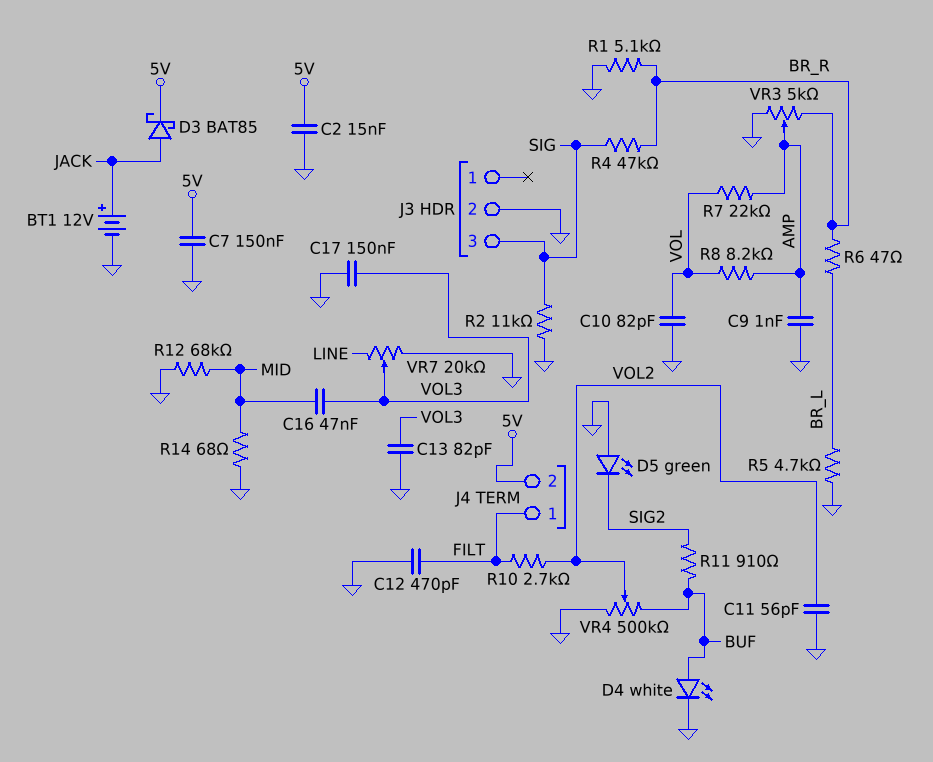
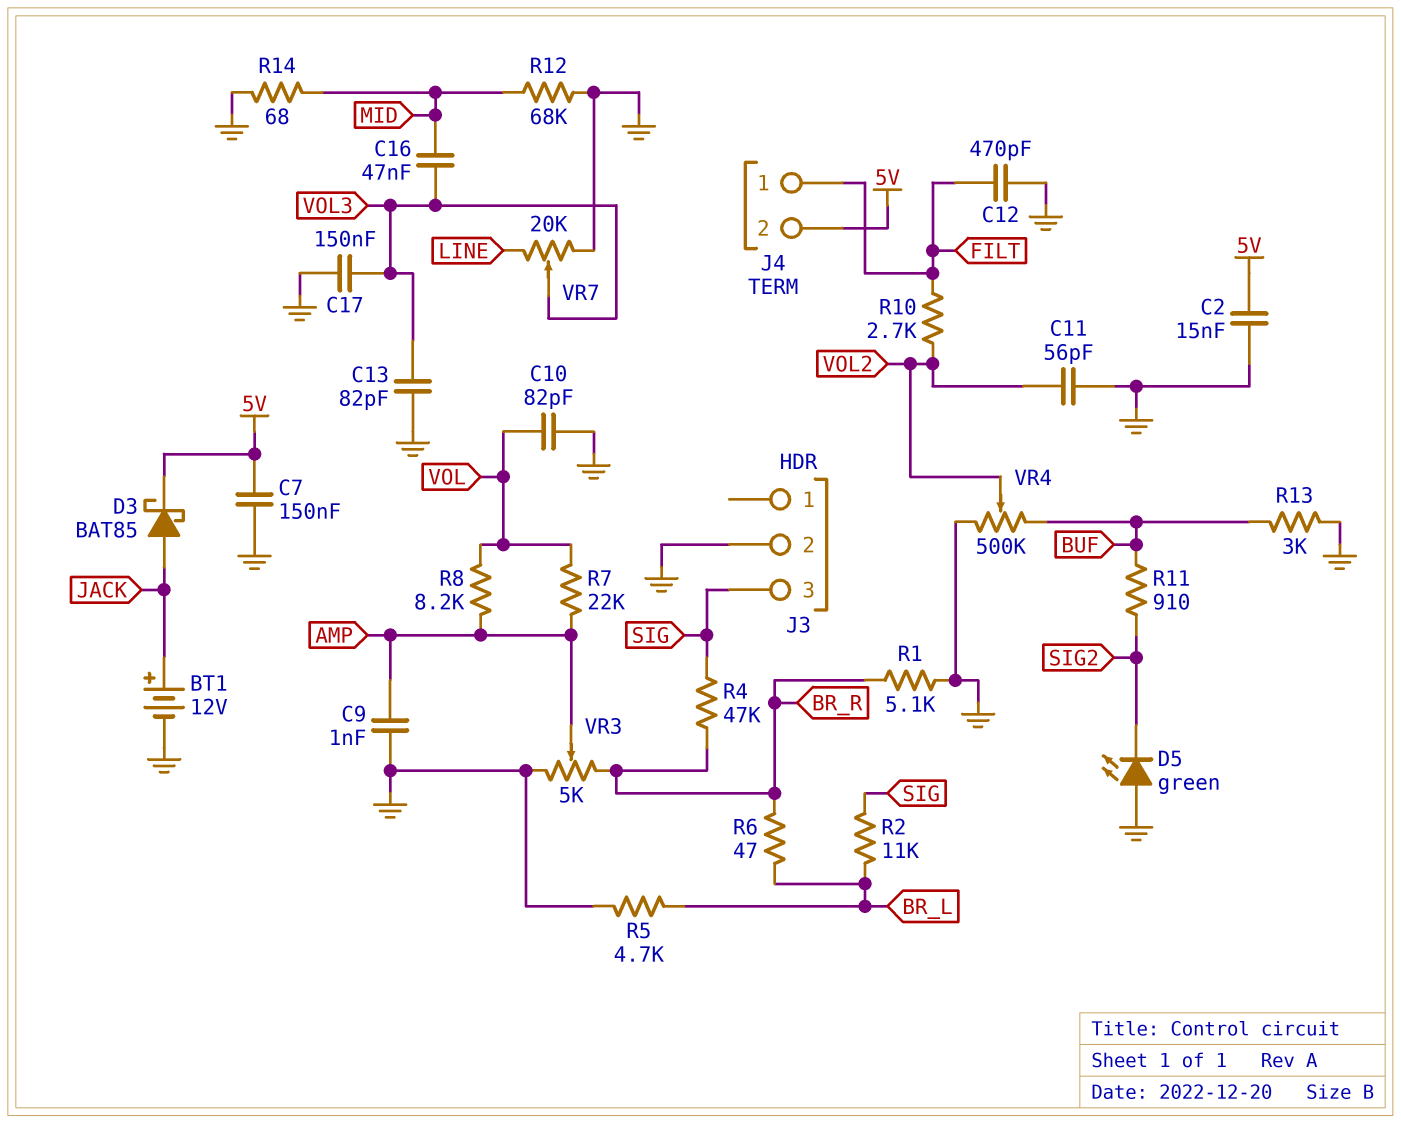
D4: LED white (A BUF, K GND) -> none
R2: 11k (GND, SIG) -> 11k (BR_L, SIG)
R13: none -> 3k (BUF, GND)

